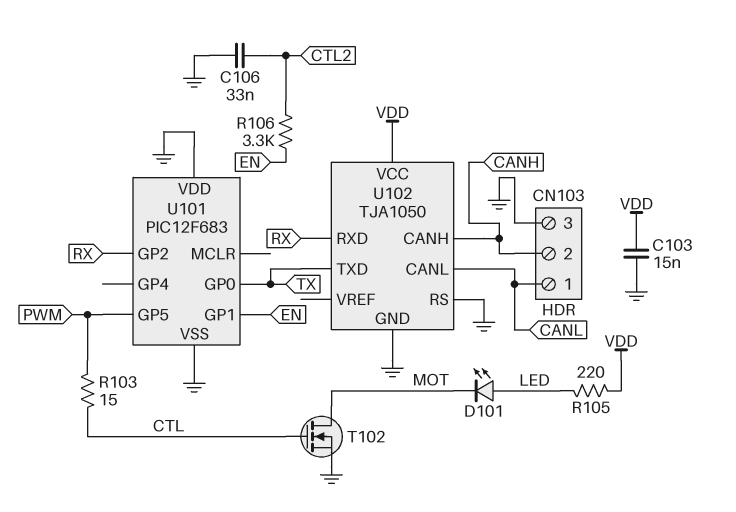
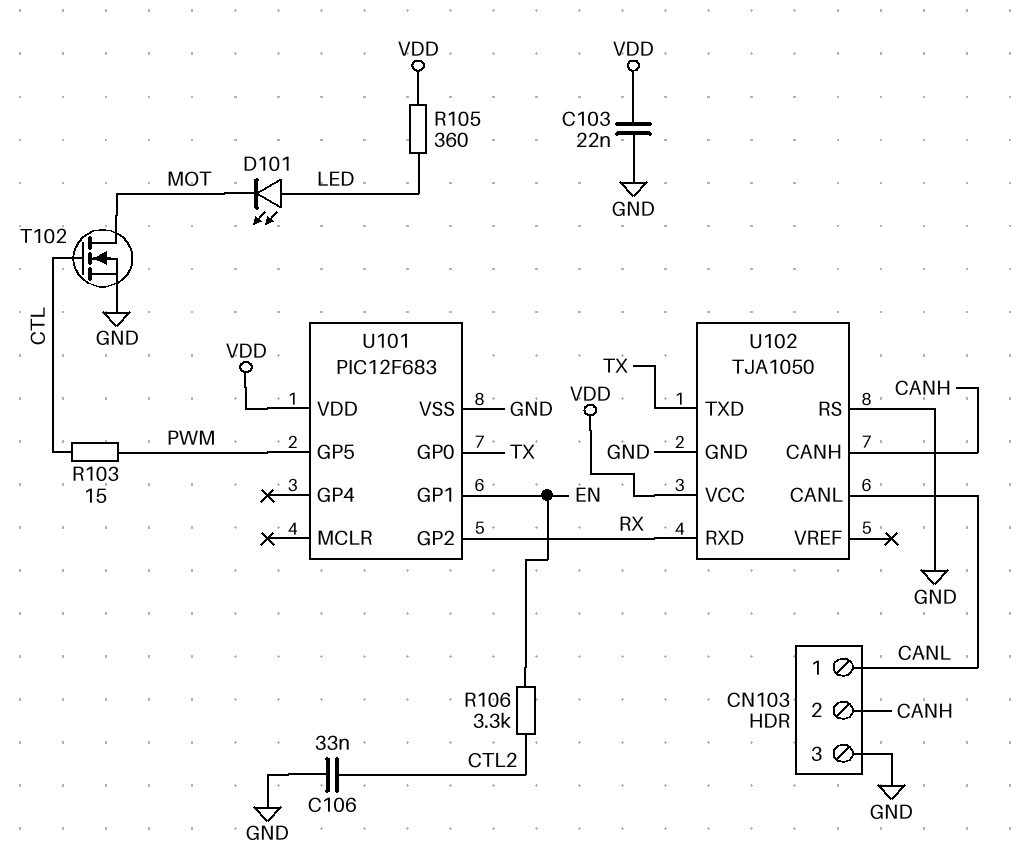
C103: 15nF (GND, VDD) -> 22nF (GND, VDD)
R105: 220 (LED, VDD) -> 360 (LED, VDD)
U101 pin VDD: GND -> VDD

